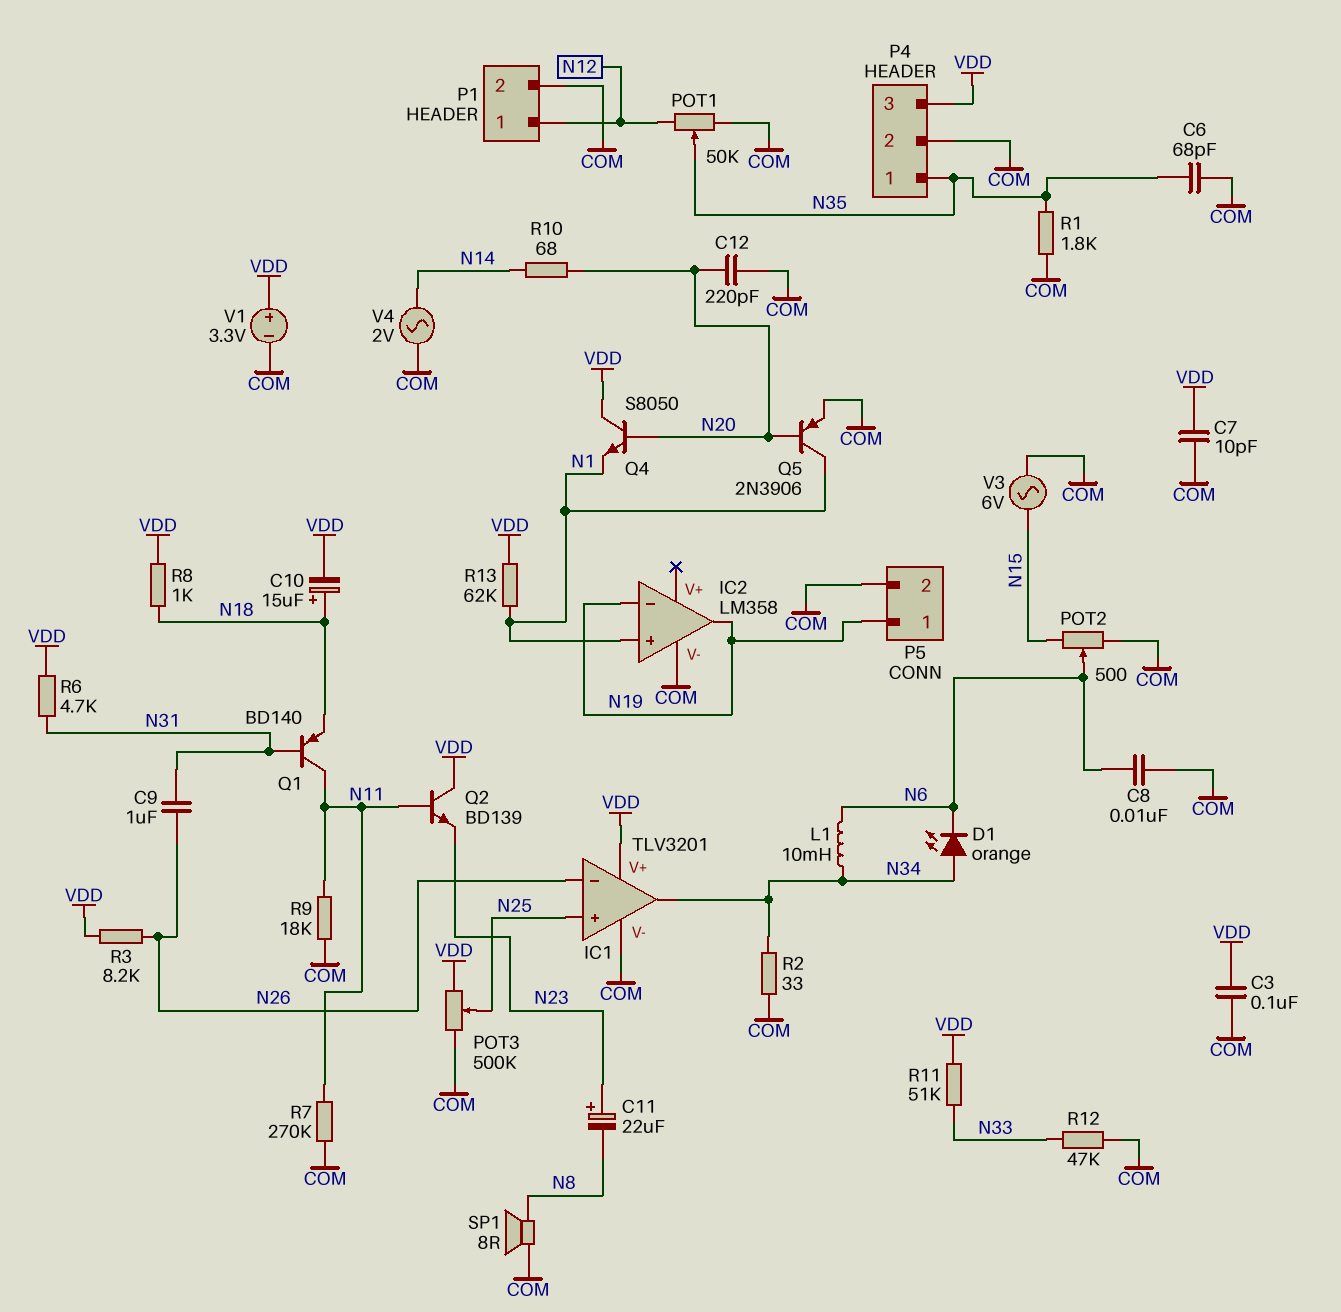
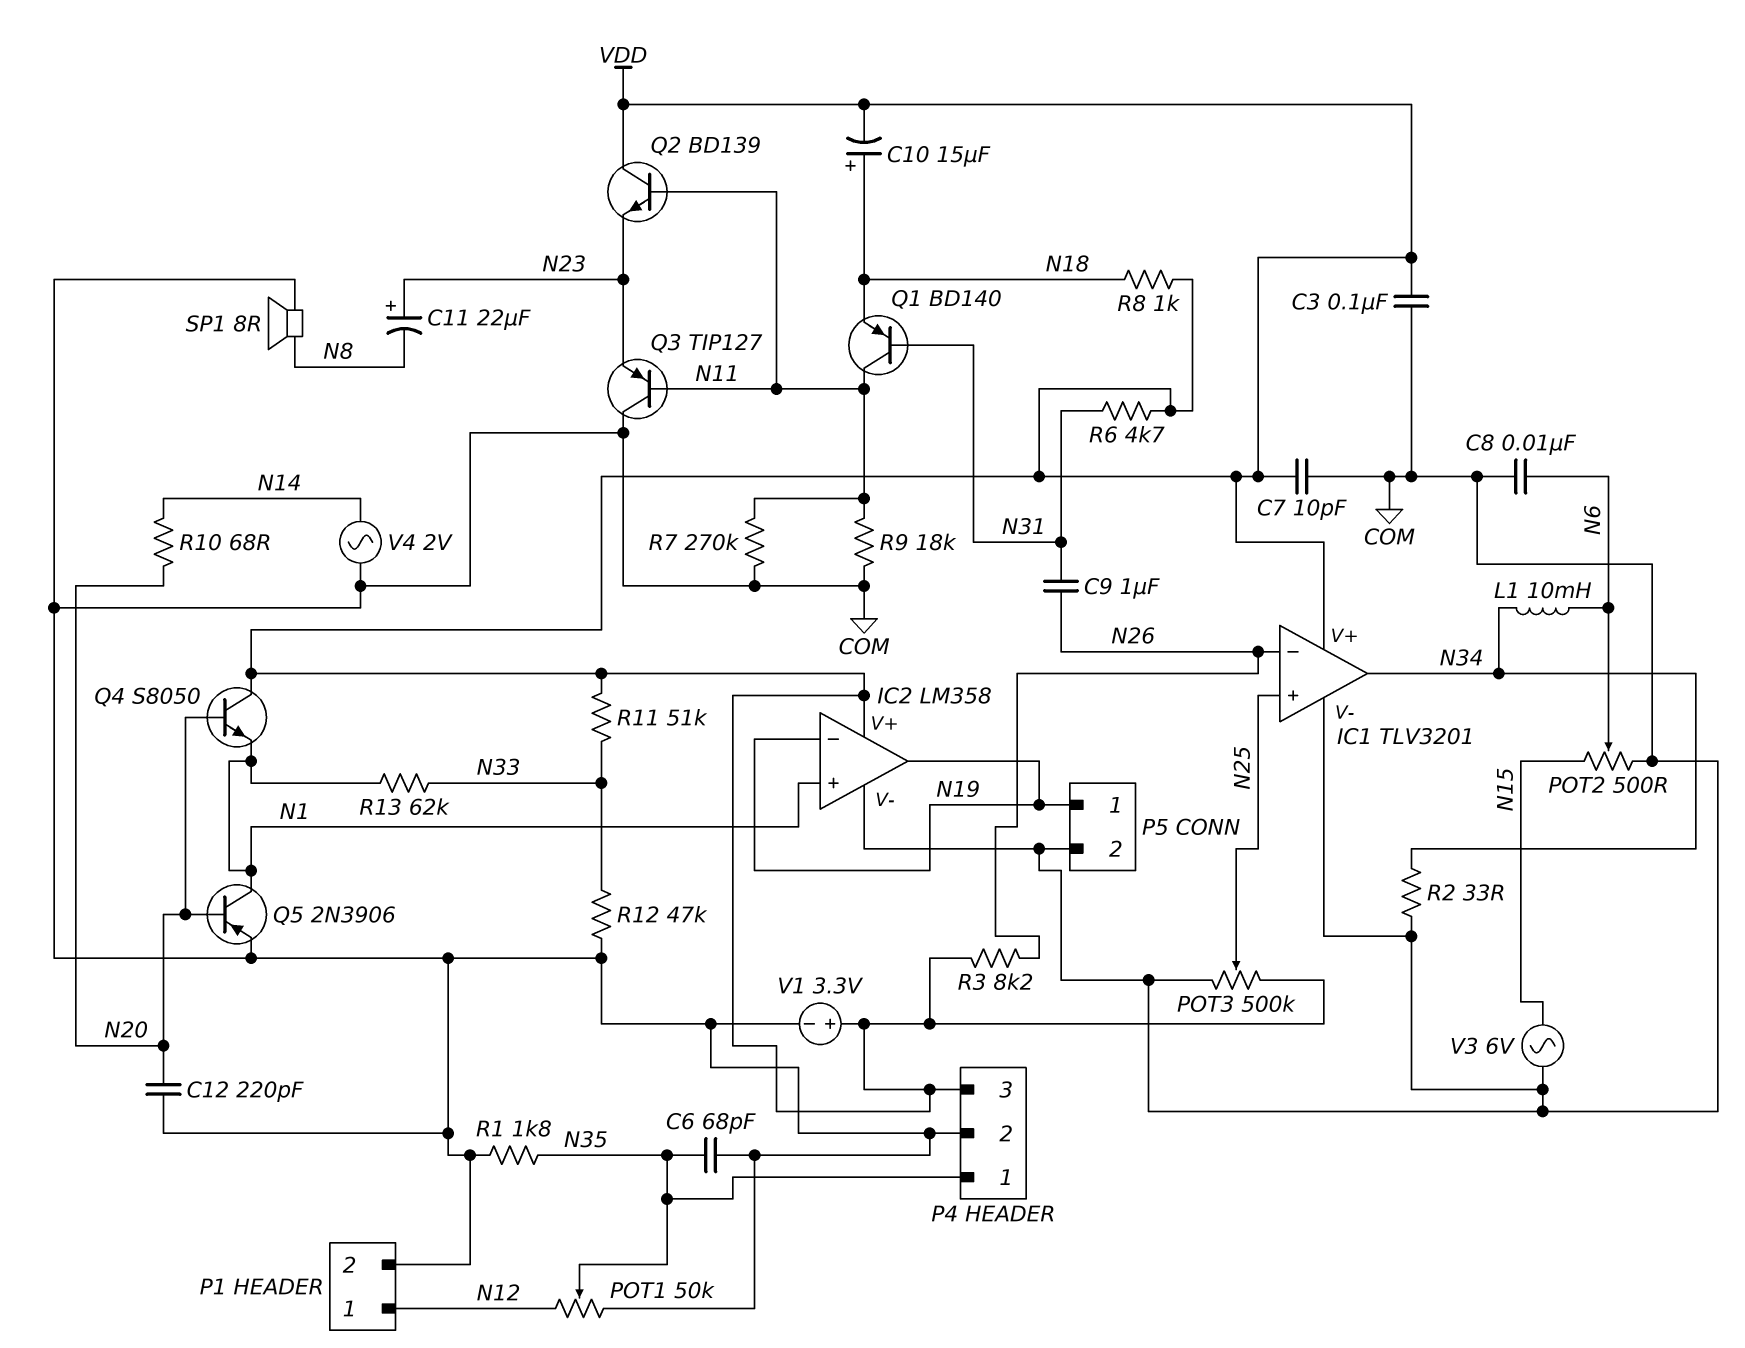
D1: LED orange (A N34, K N6) -> none
IC2 pin V+: none -> VDD
Q3: none -> PNP TIP127 (B N11, C COM, E N23)
R13: 62k (N1, VDD) -> 62k (N1, N33)

